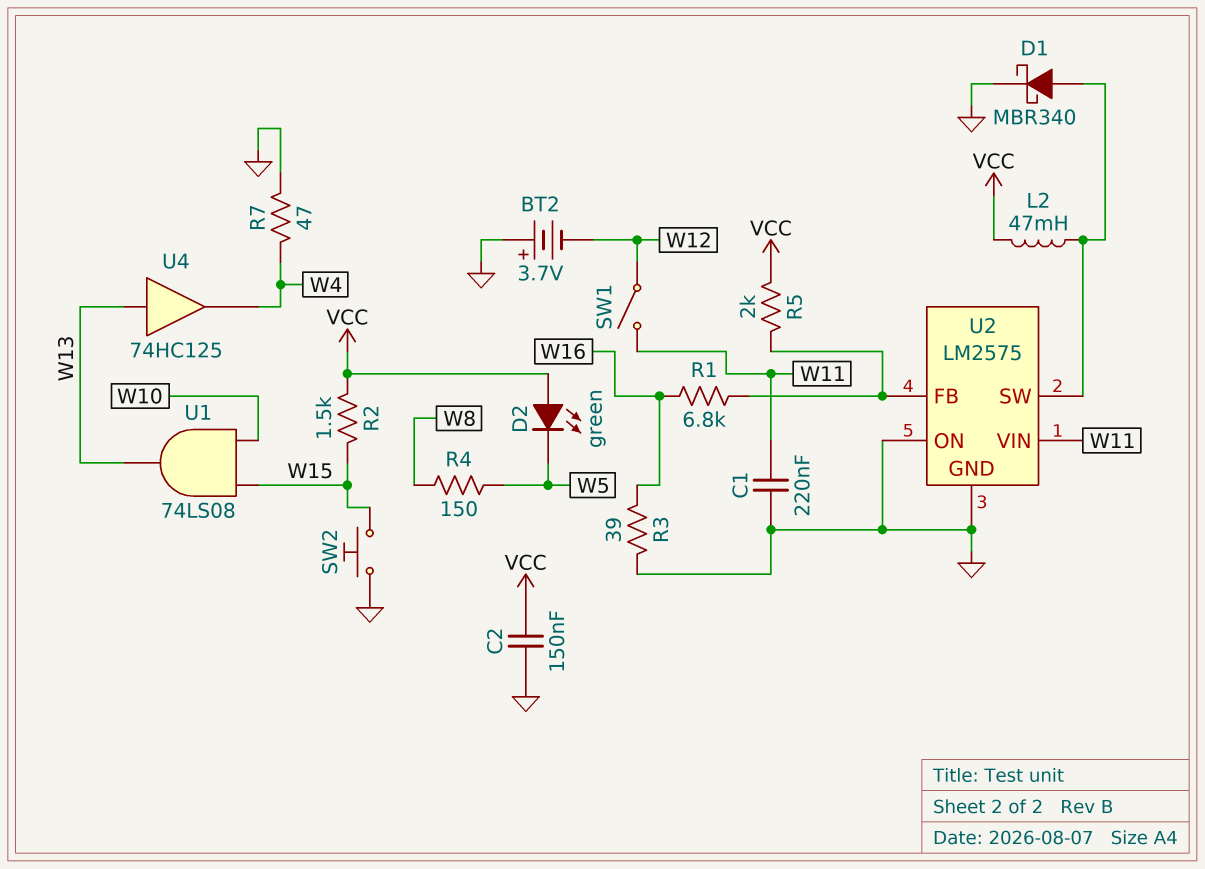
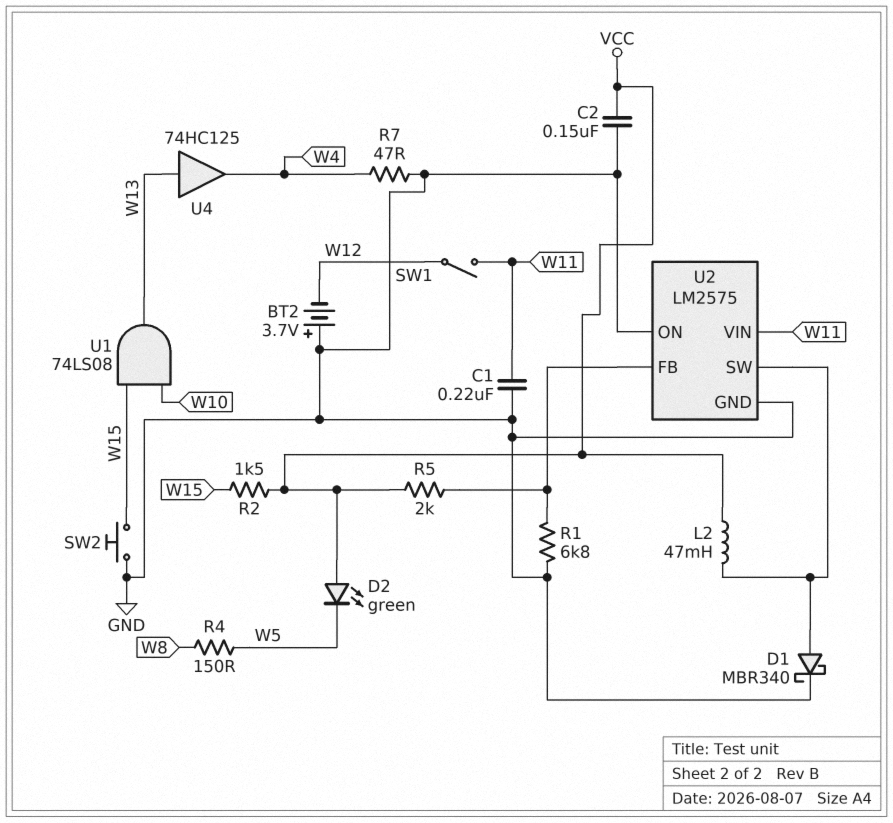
R1: 6.8k (U2/FB, W16) -> 6.8k (GND, U2/FB)
R3: 39 (GND, W16) -> none

